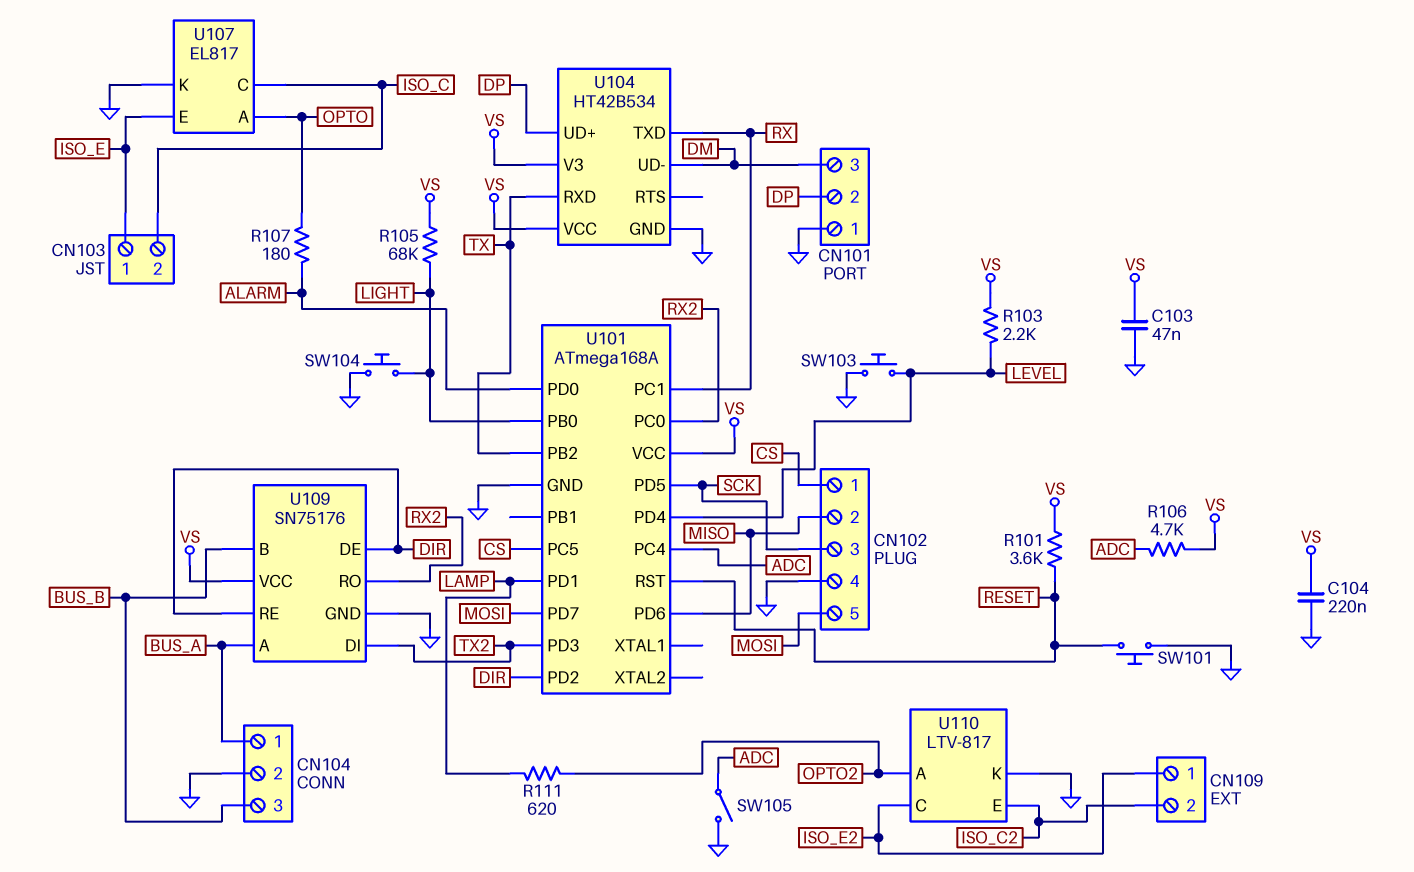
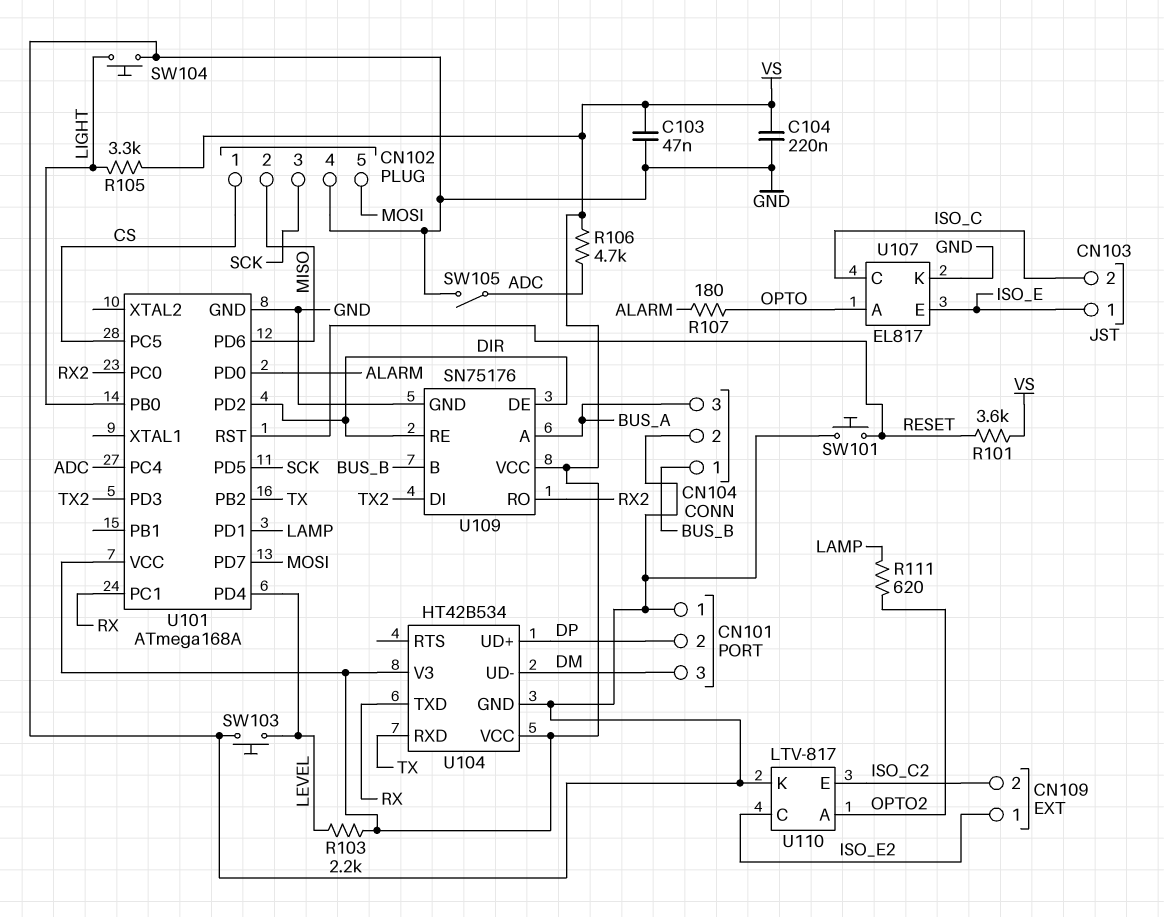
CN104 pin 1: BUS_A -> BUS_B
CN104 pin 3: BUS_B -> BUS_A
R105: 68k (LIGHT, VS) -> 3.3k (LIGHT, VS)

